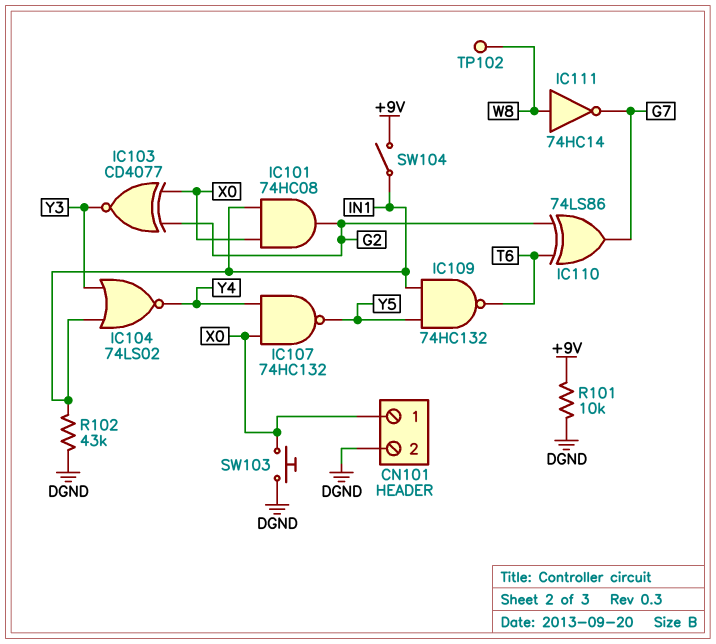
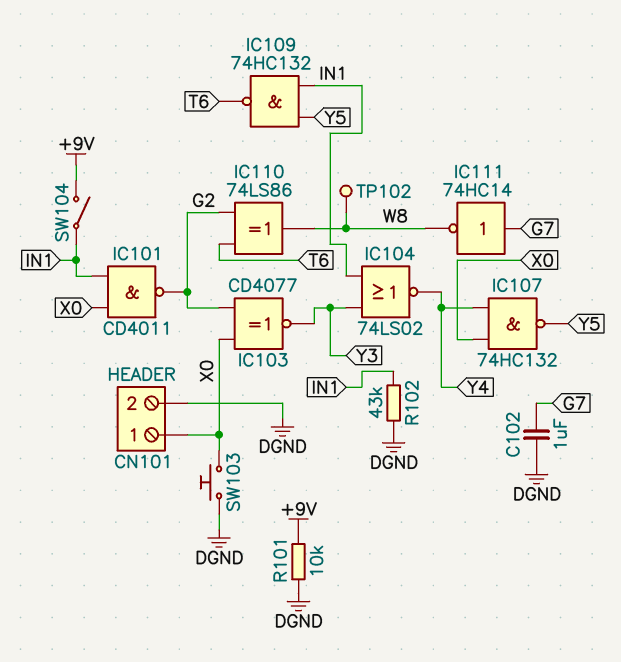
C102: none -> 1uF (DGND, G7)
IC101: AND 74HC08 (in IN1, in X0, out G2) -> NAND CD4011 (in IN1, in X0, out G2)
IC110: XOR 74LS86 (in G2, in T6, out G7) -> XOR 74LS86 (in G2, in T6, out W8)
IC111: NOT 74HC14 (in W8, out G7) -> NOT 74HC14 (in G7, out W8)

